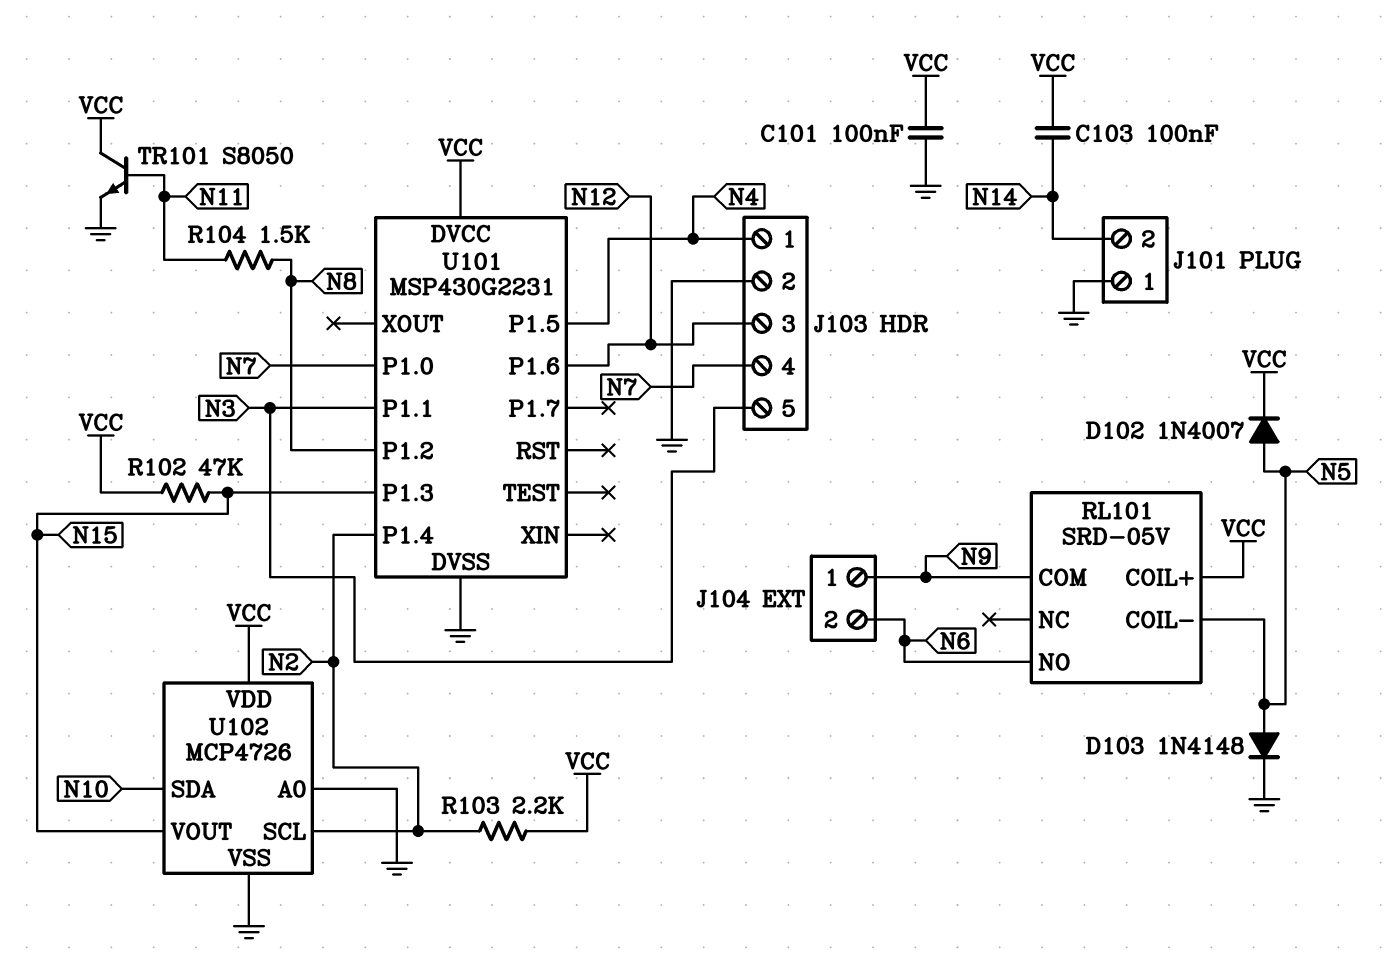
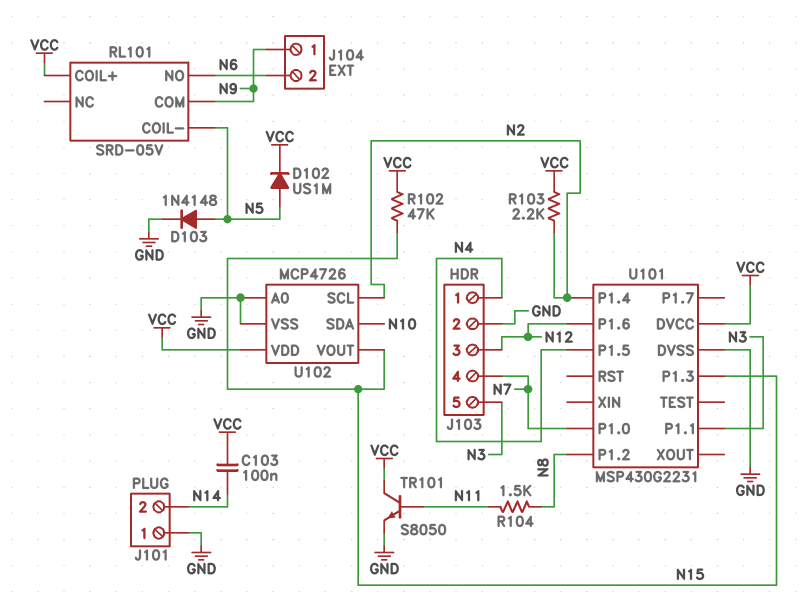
C101: 100nF (GND, VCC) -> none
D102: diode 1N4007 (A N5, K VCC) -> diode US1M (A N5, K VCC)

